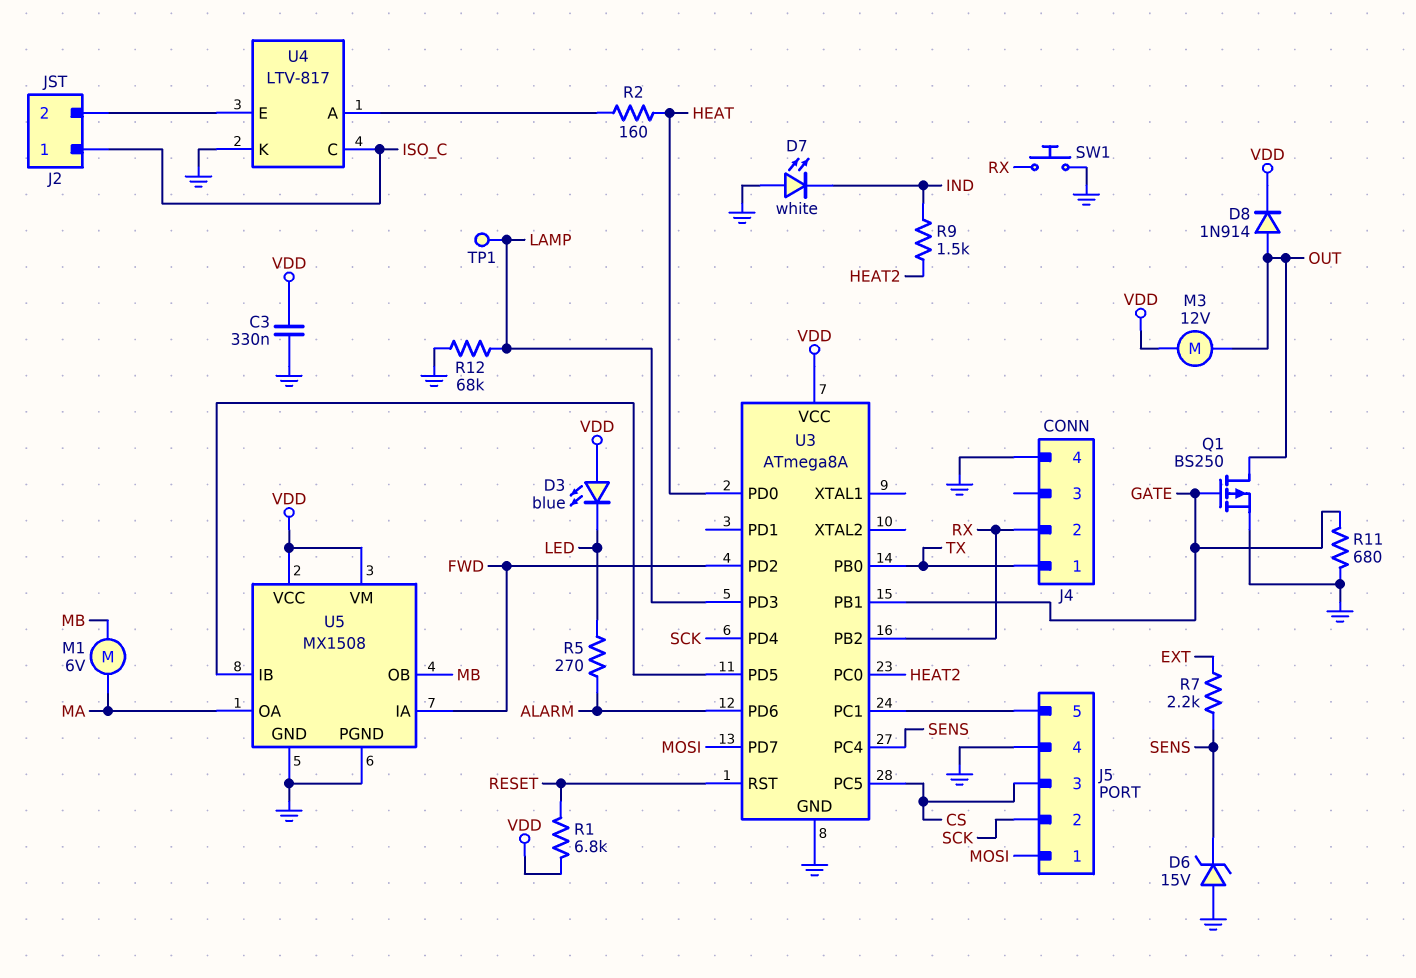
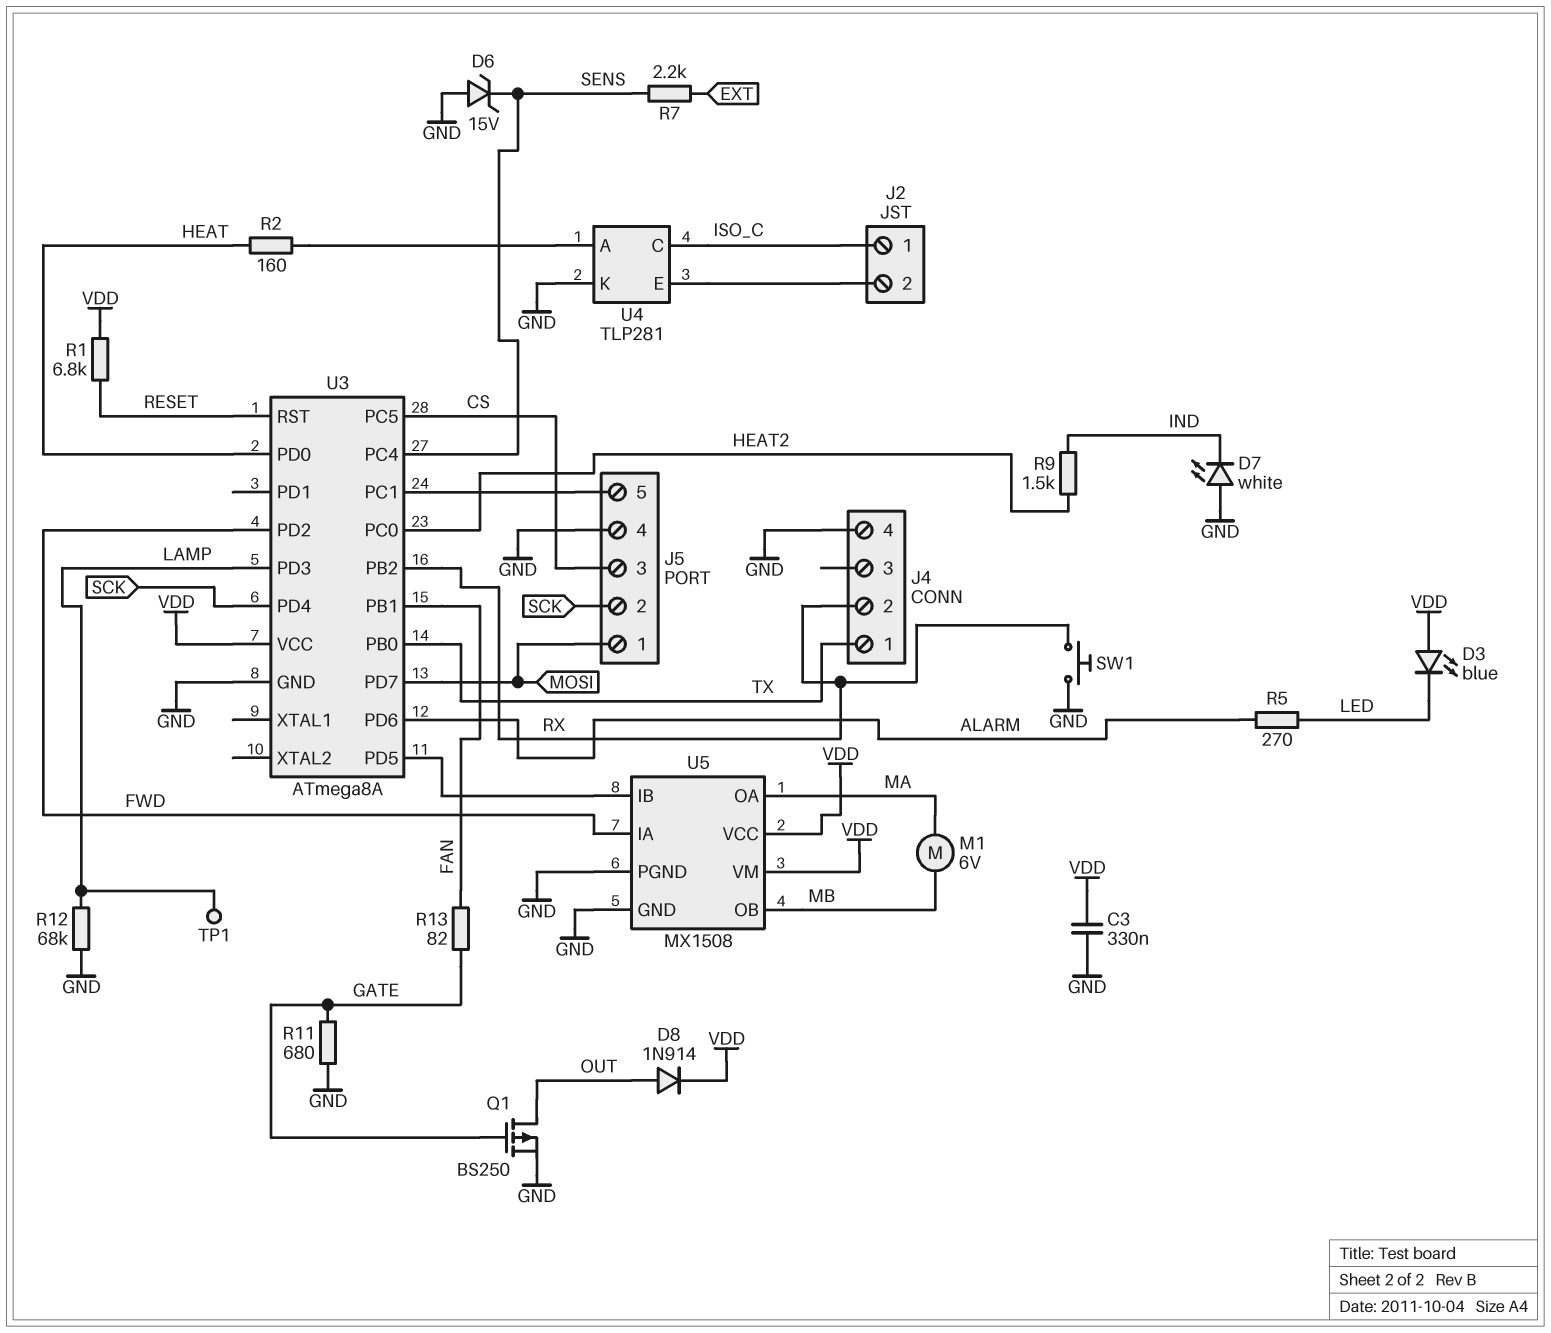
M3: motor 12V (OUT, VDD) -> none
R13: none -> 82 (FAN, GATE)
U3 pin PB1: GATE -> FAN
U4: LTV-817 -> TLP281

